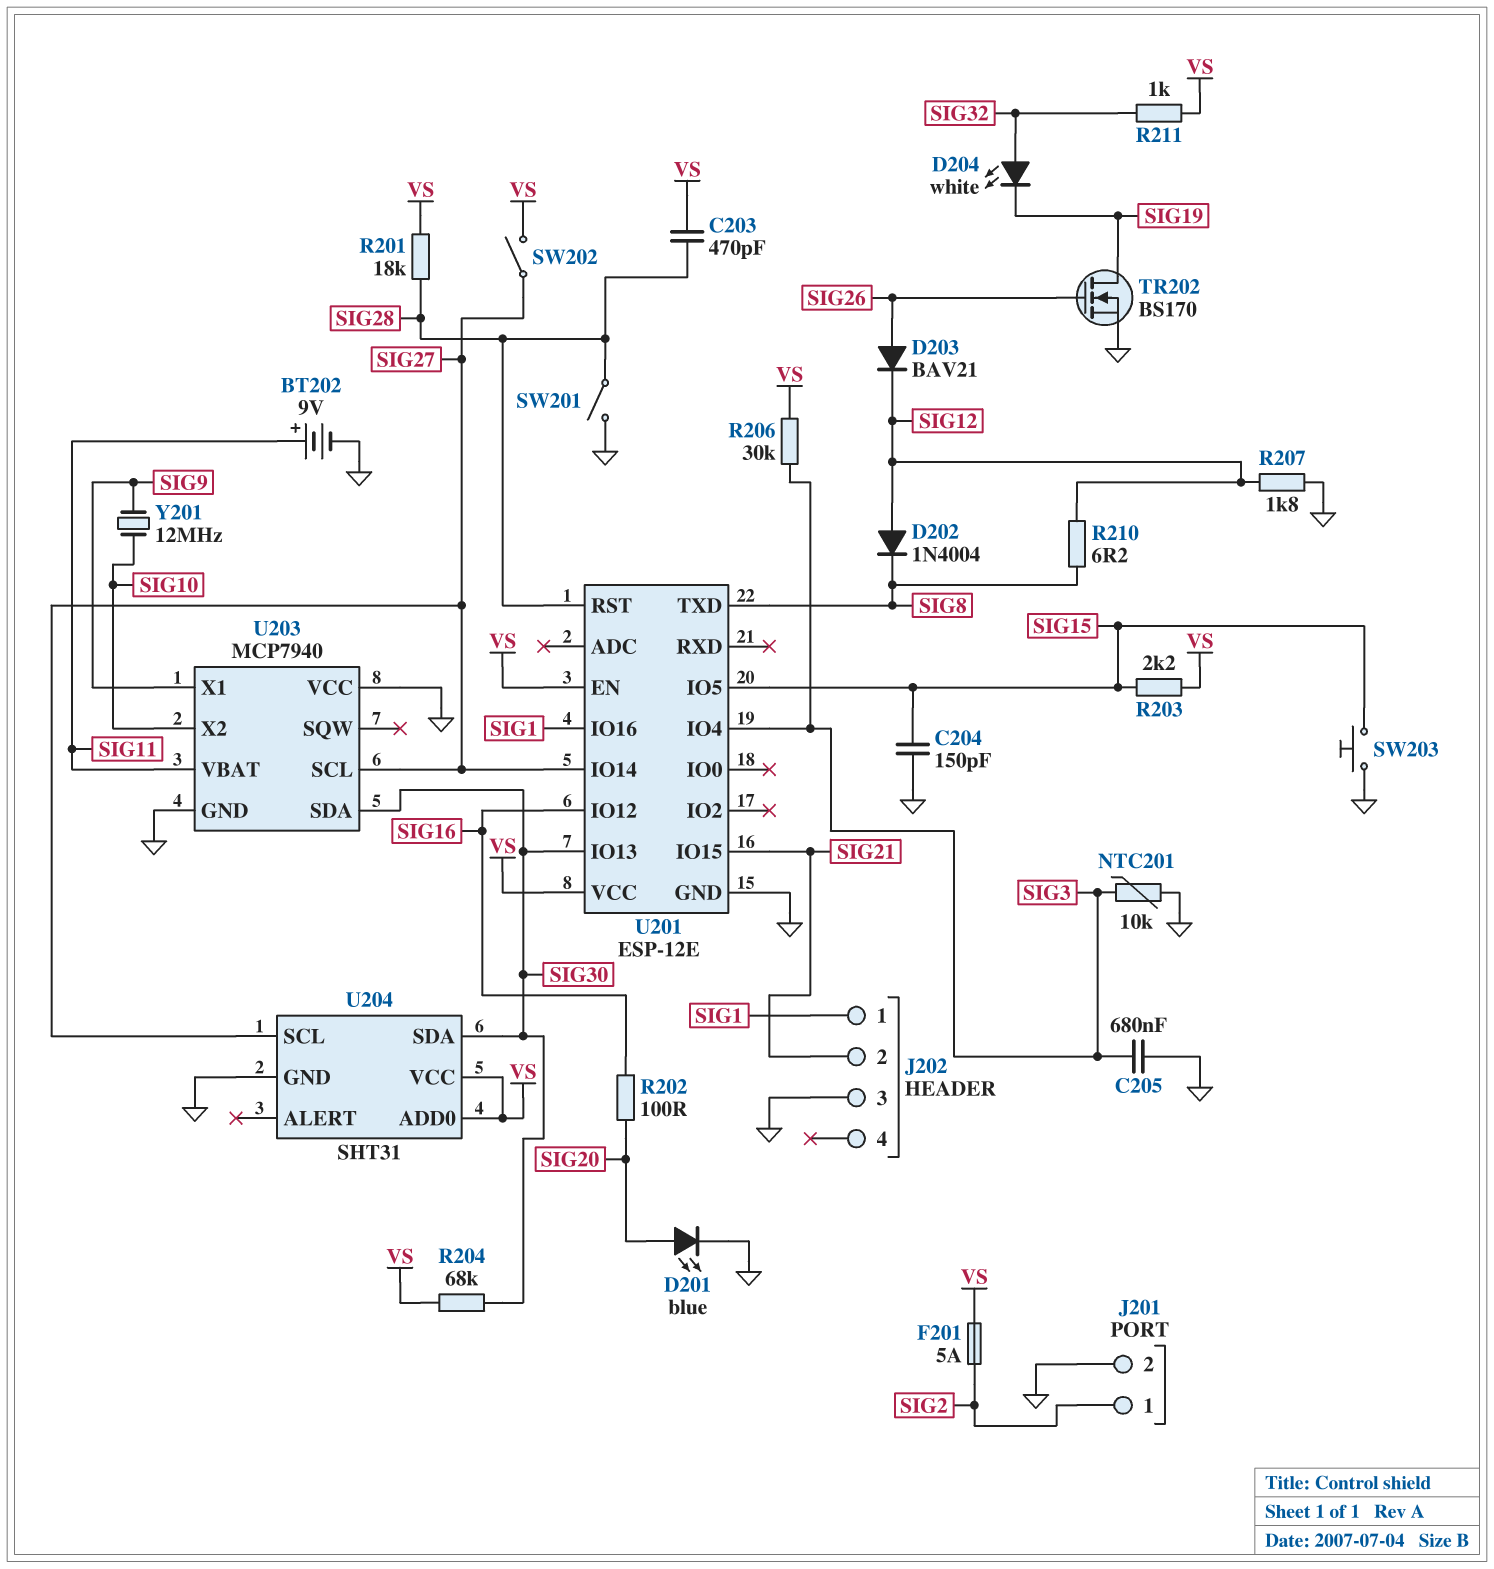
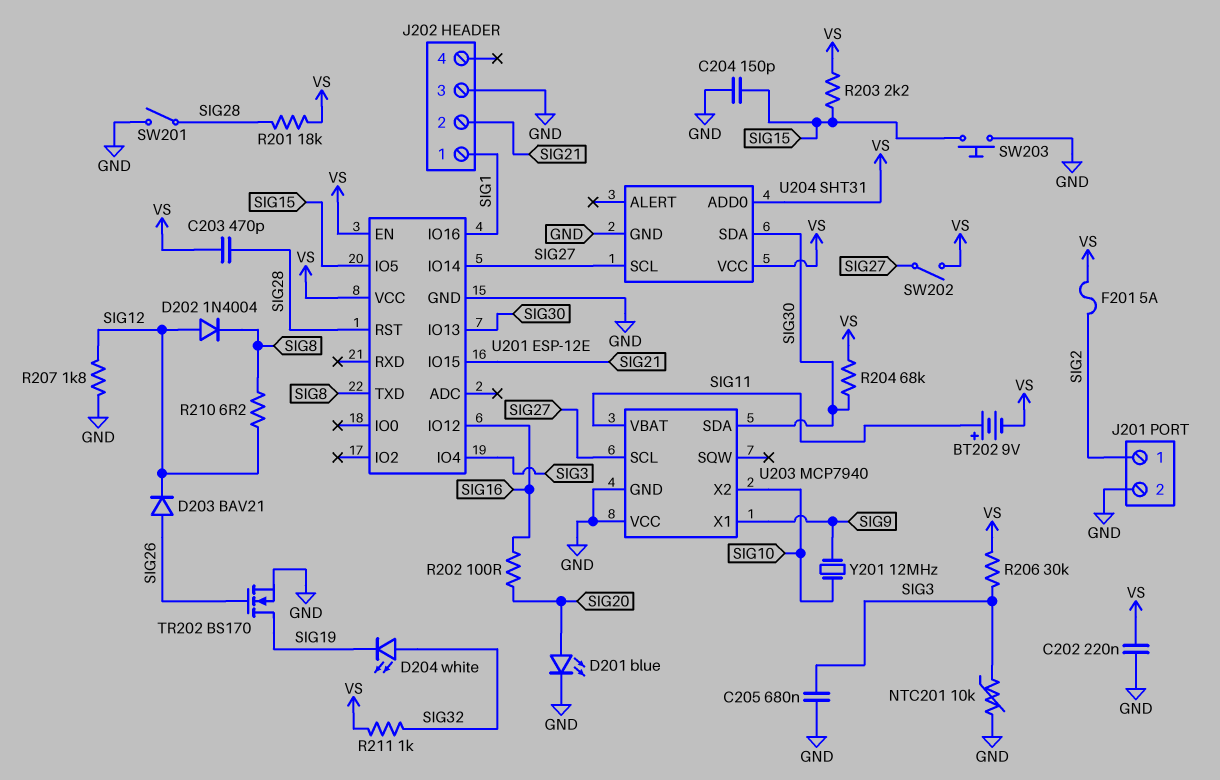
BT202: 9V (plus SIG11, minus GND) -> 9V (plus SIG11, minus VS)
C202: none -> 220nF (GND, VS)

